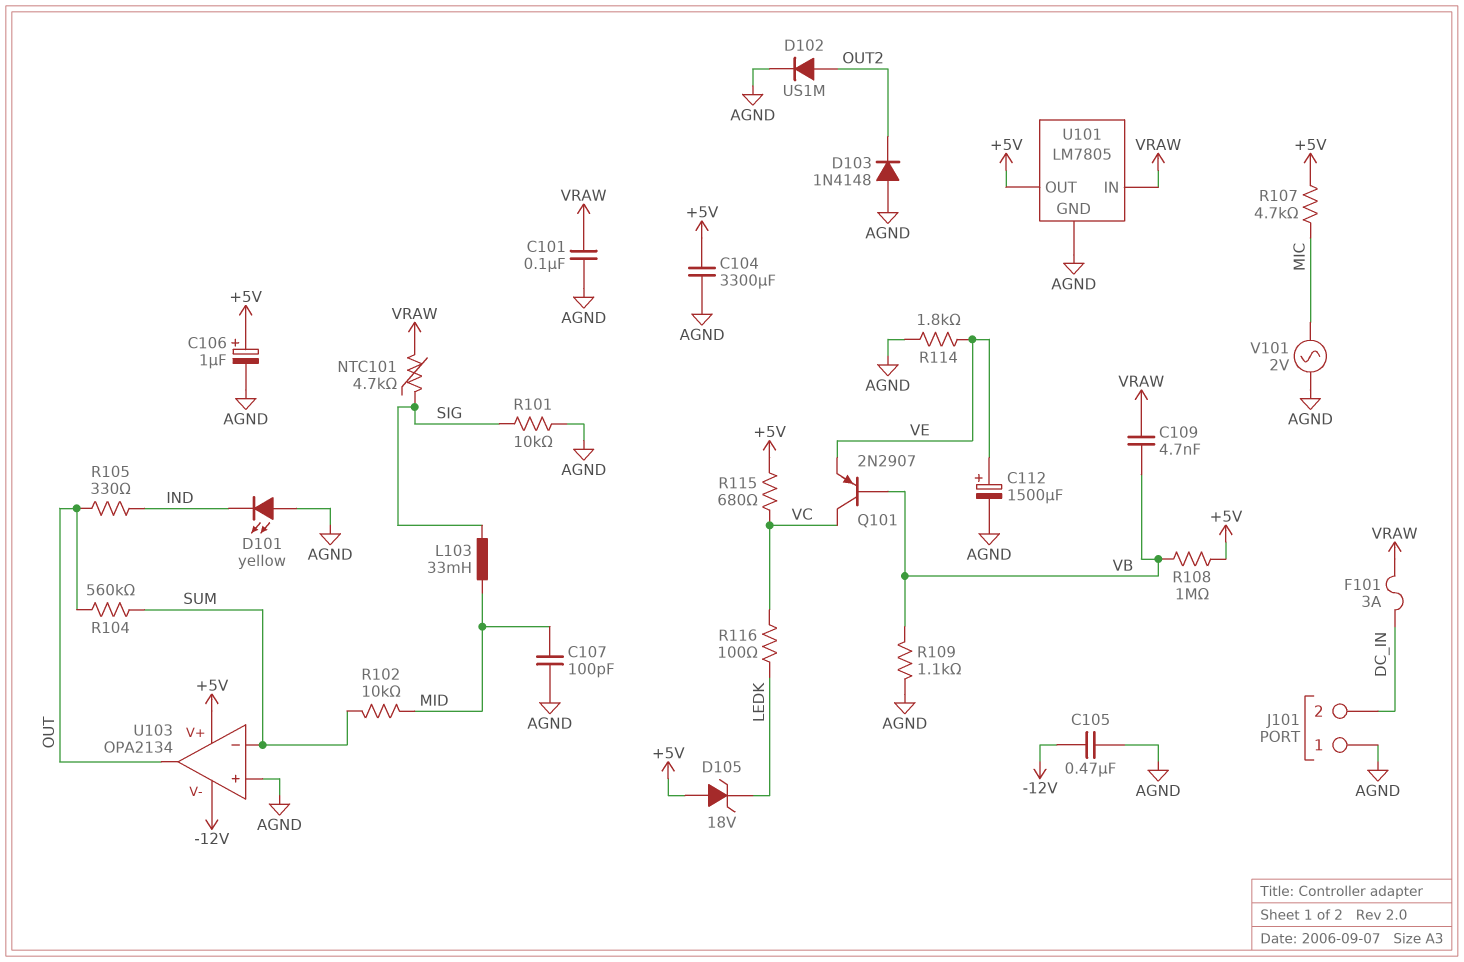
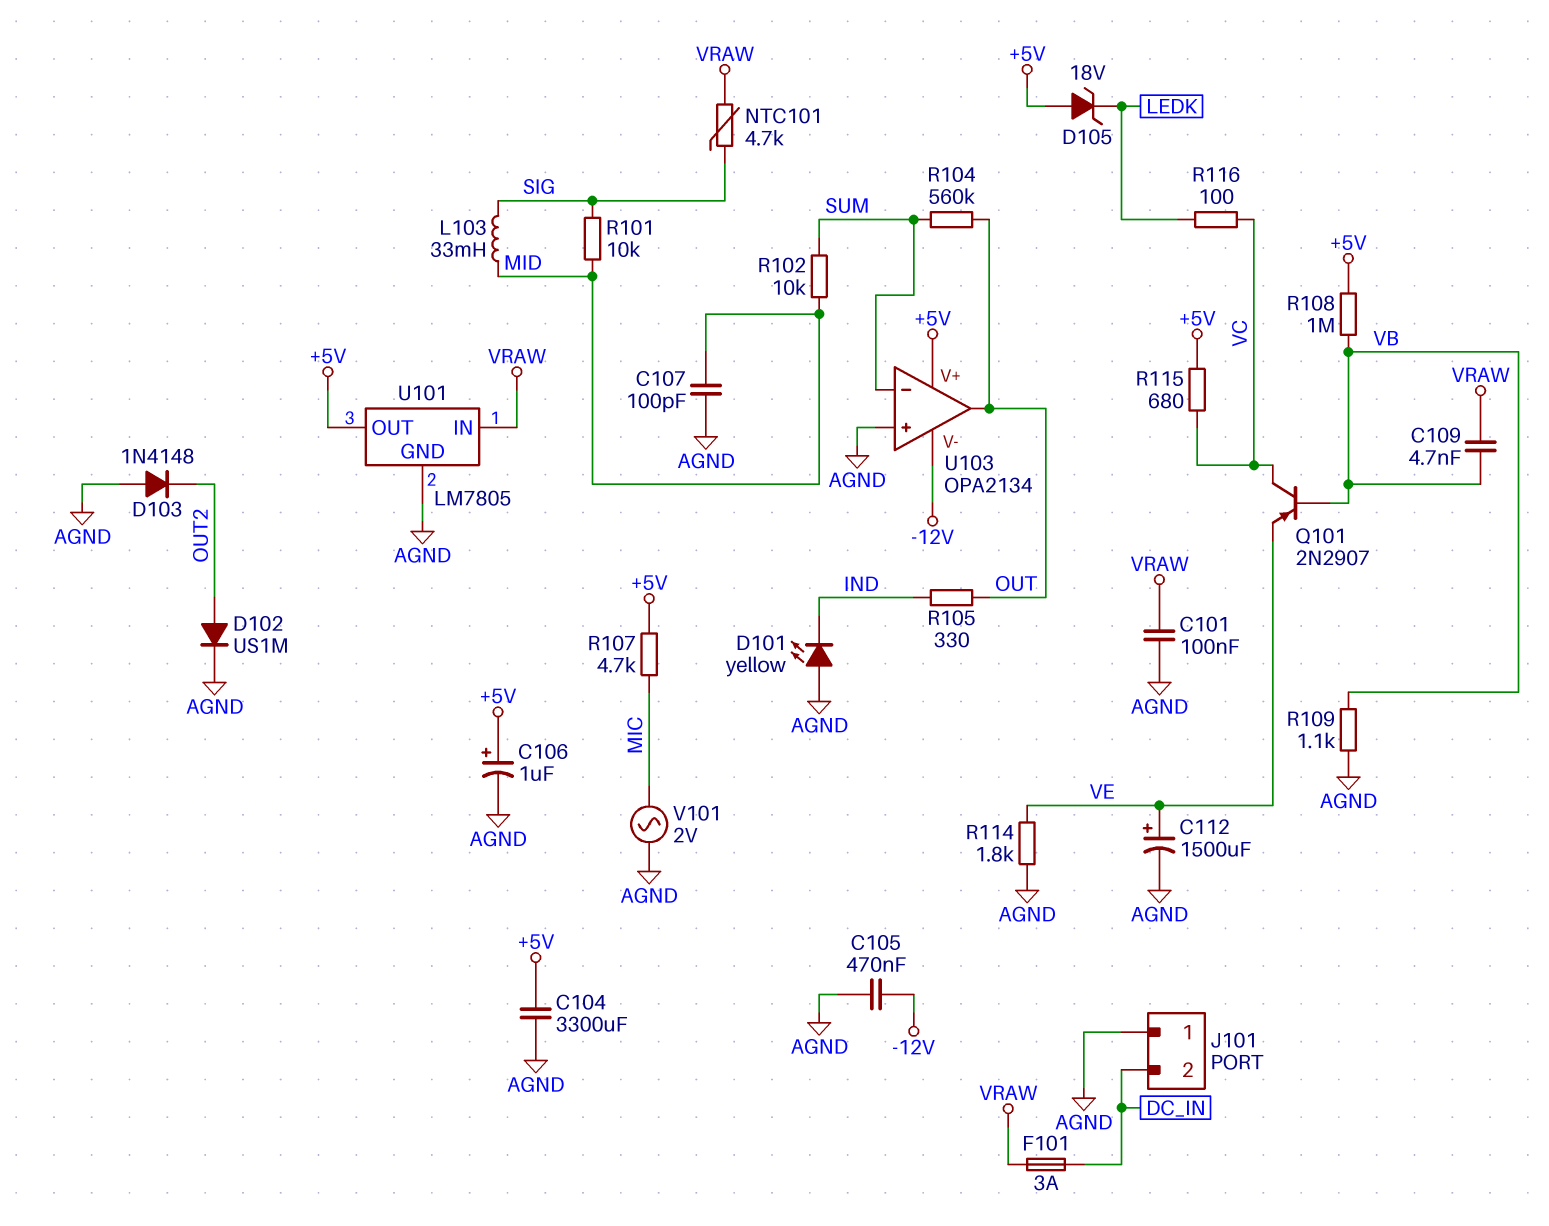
R101: 10k (AGND, SIG) -> 10k (MID, SIG)

